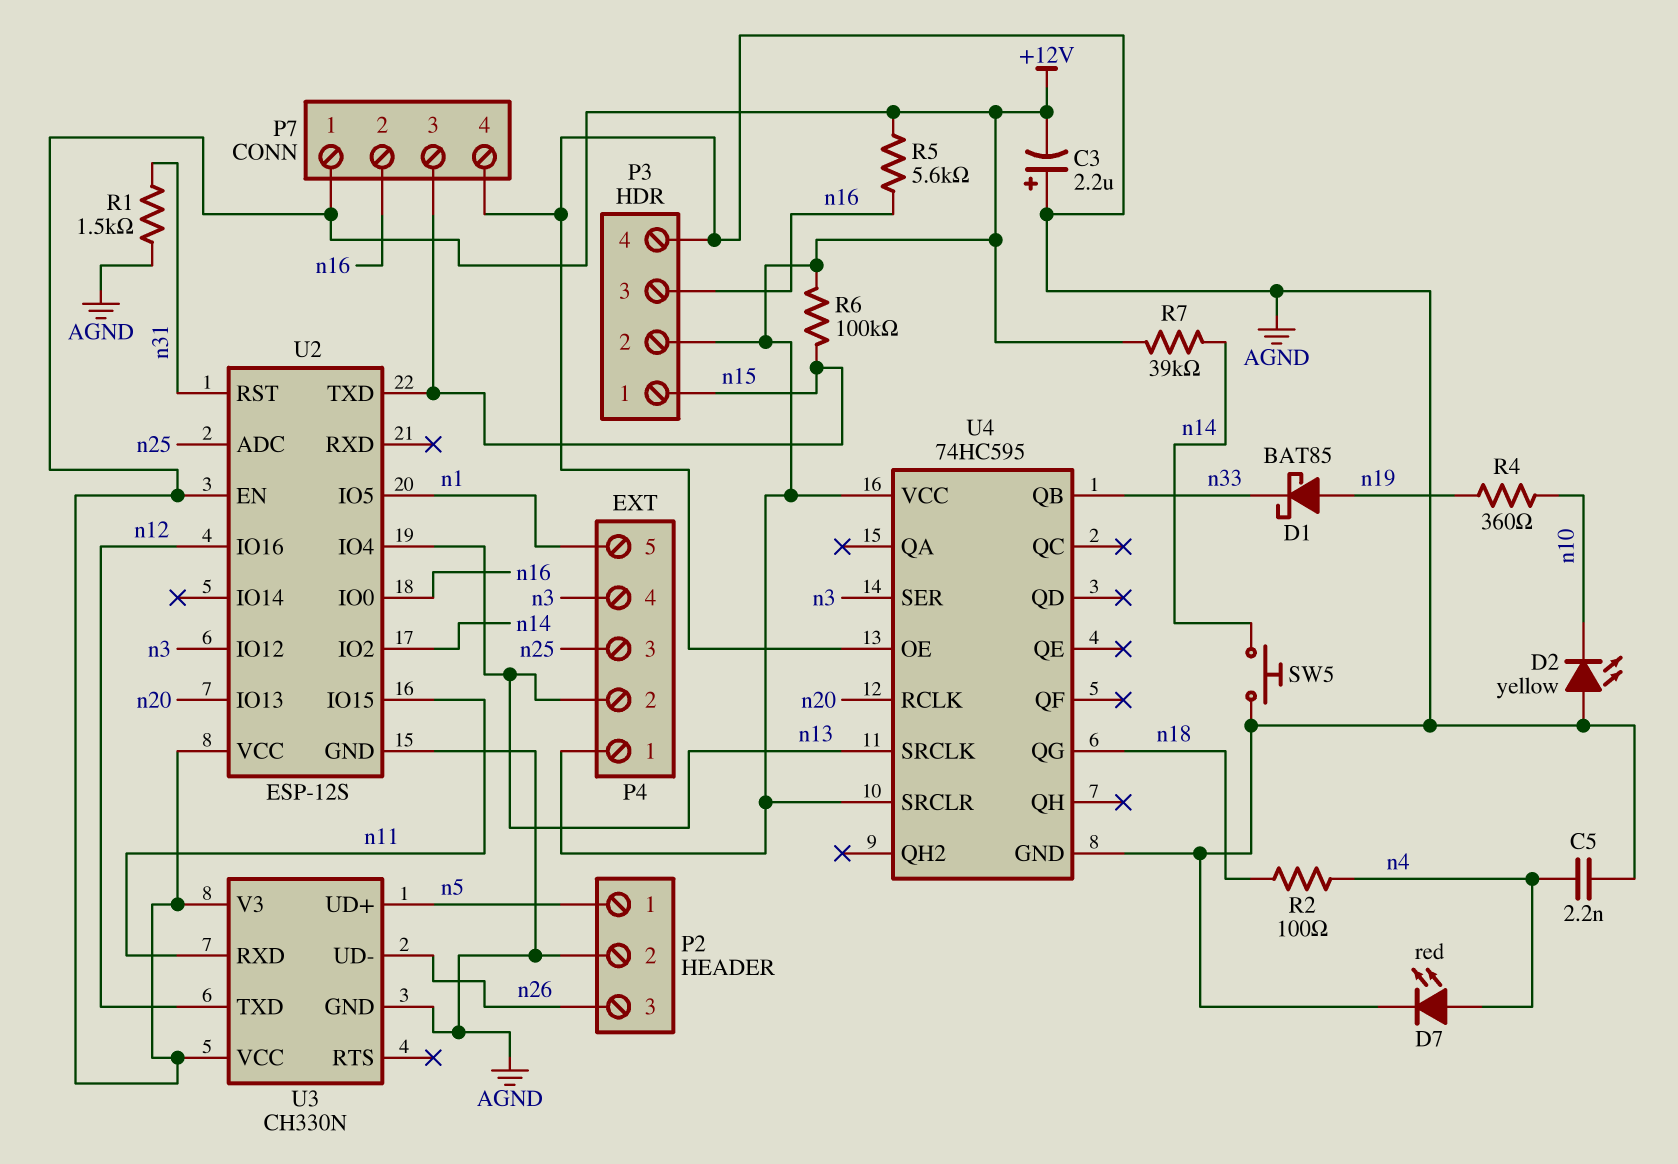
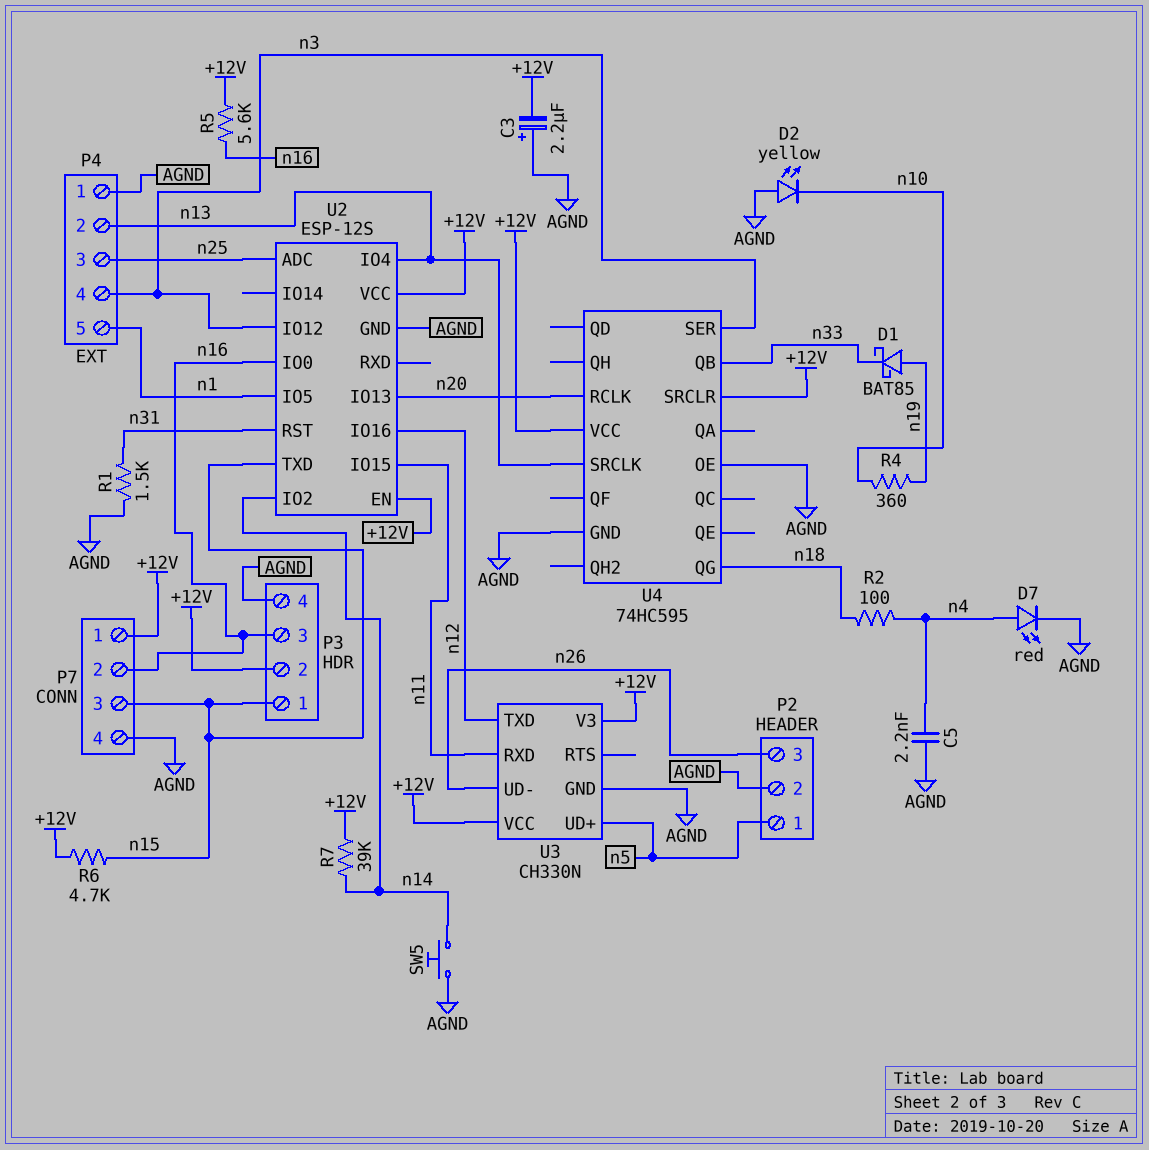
P4 pin 1: +12V -> AGND
R6: 100k (+12V, n15) -> 4.7k (+12V, n15)

